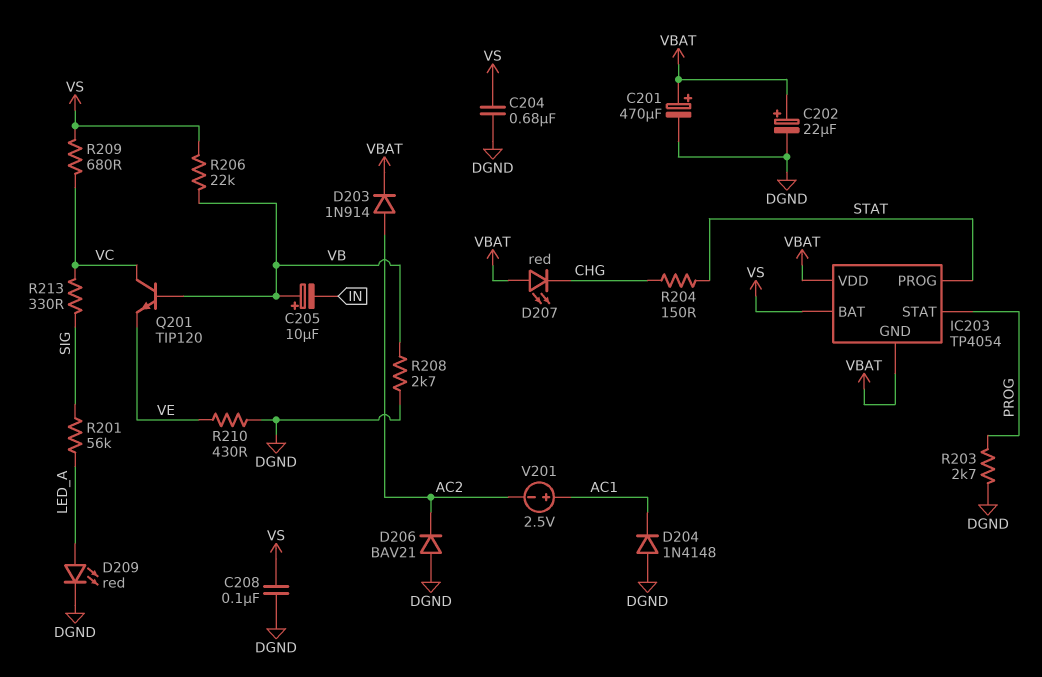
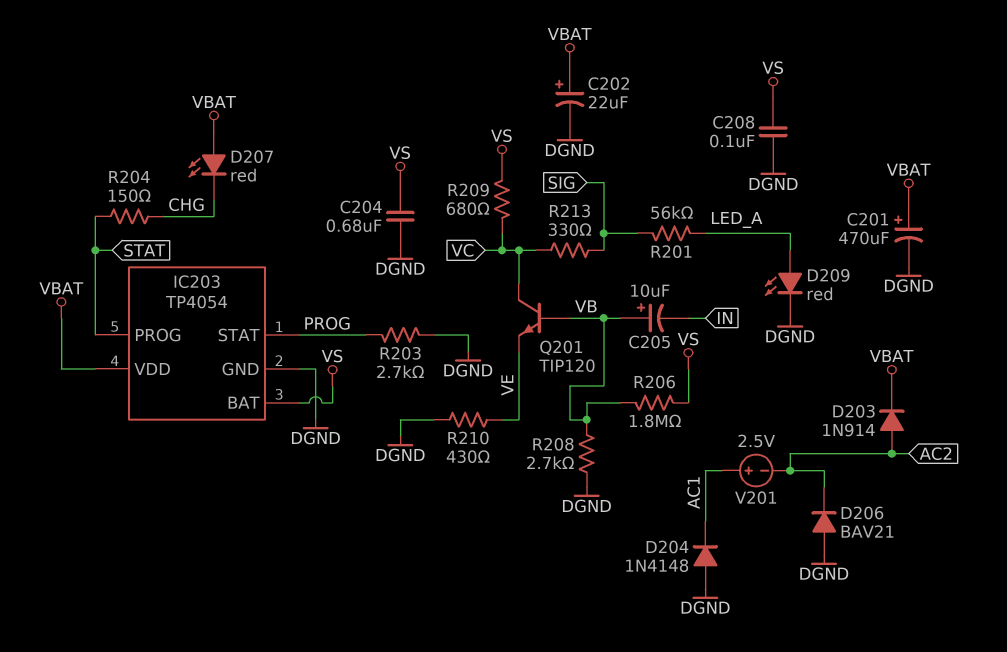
IC203 pin GND: VBAT -> DGND
R206: 22k (VB, VS) -> 1.8M (VB, VS)

